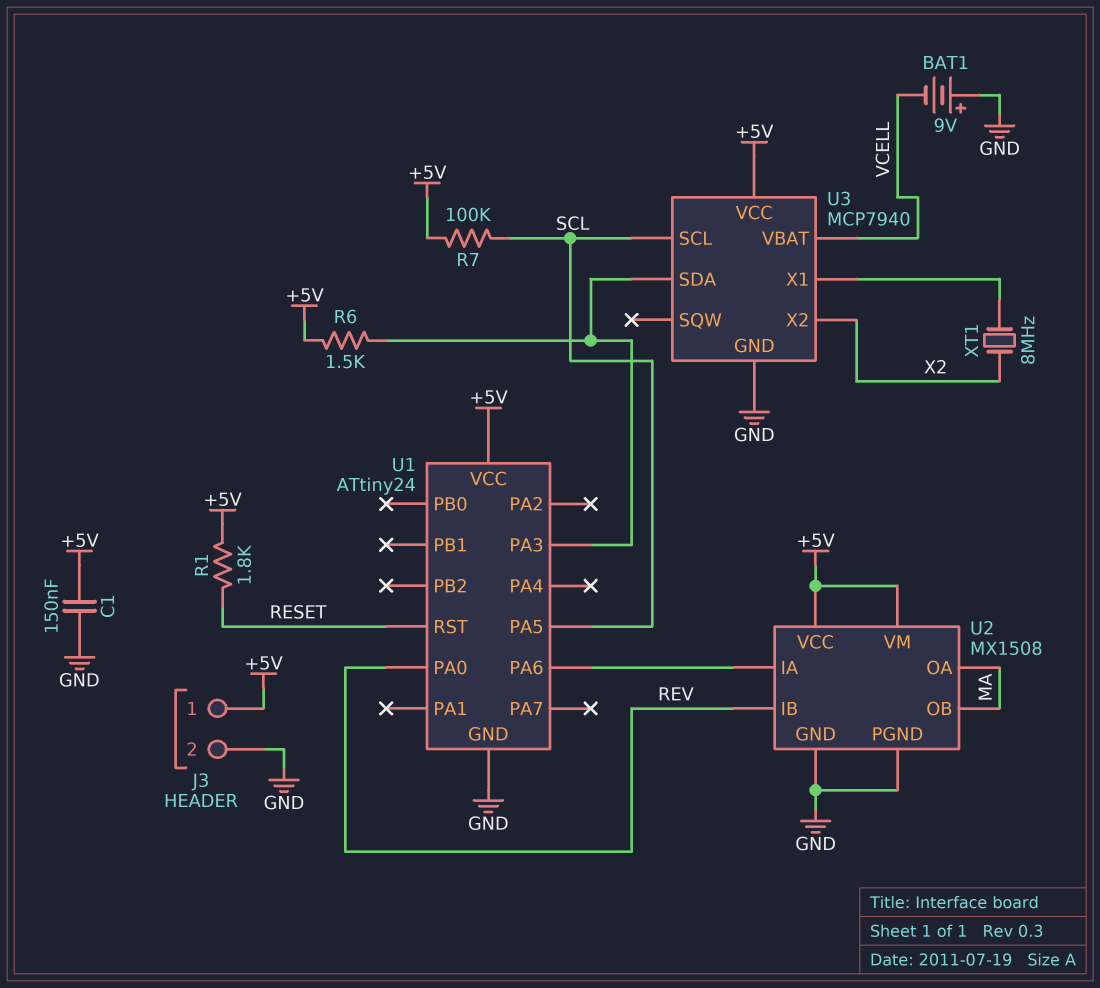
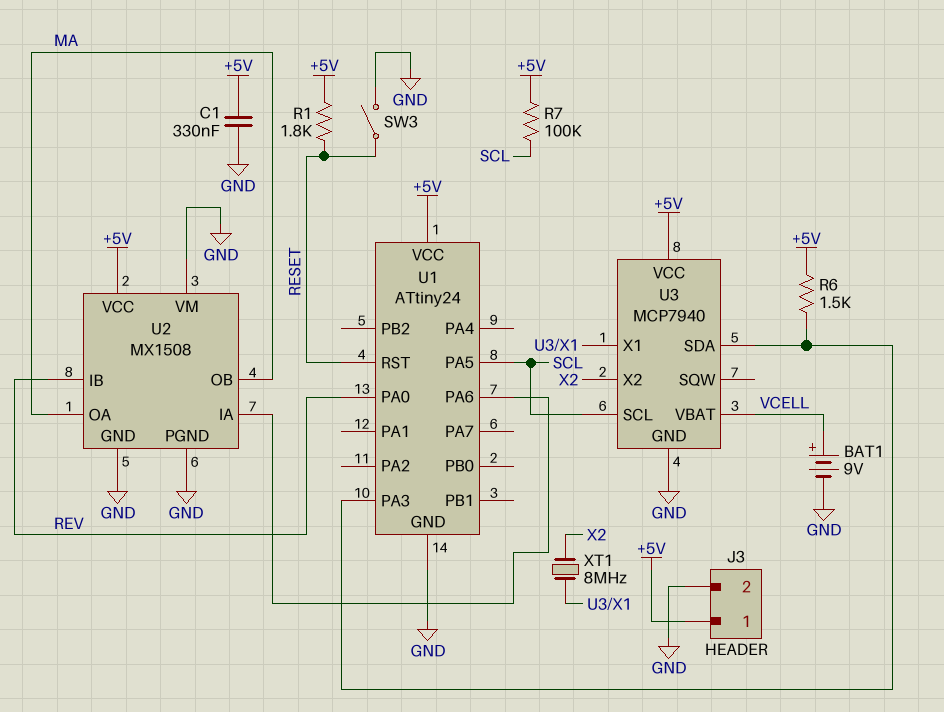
BAT1: 9V (plus GND, minus VCELL) -> 9V (plus VCELL, minus GND)
C1: 150nF (+5V, GND) -> 330nF (+5V, GND)
SW3: none -> switch (GND, RESET)
U2 pin VM: +5V -> GND

